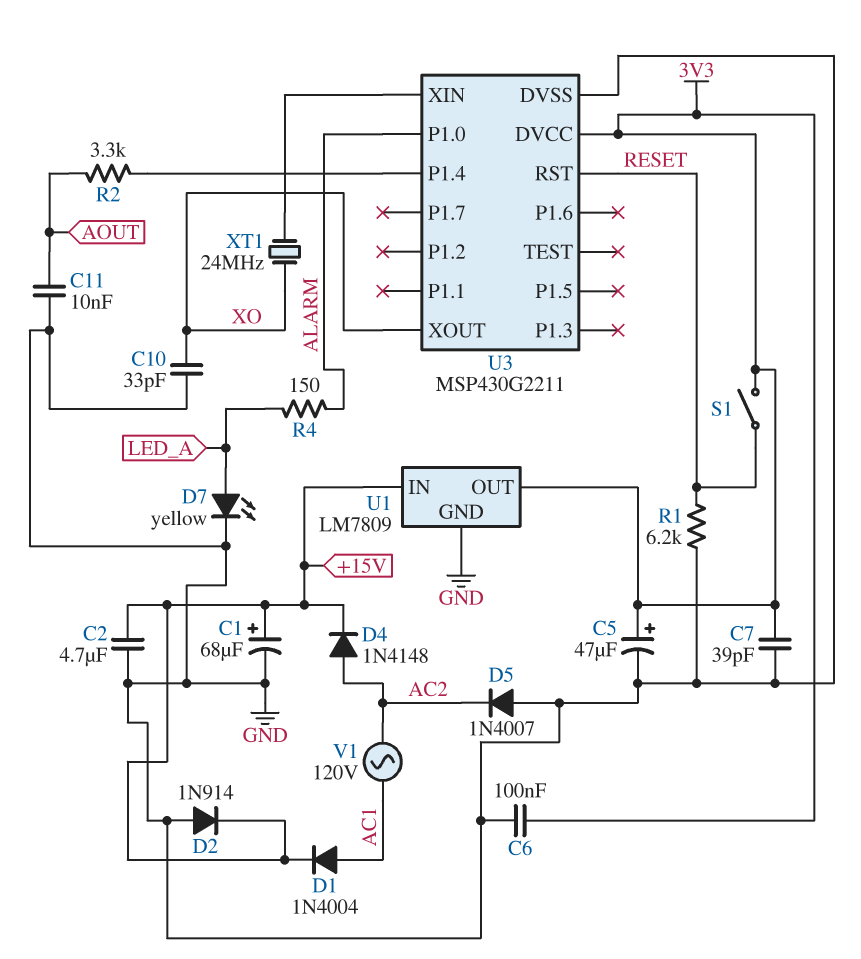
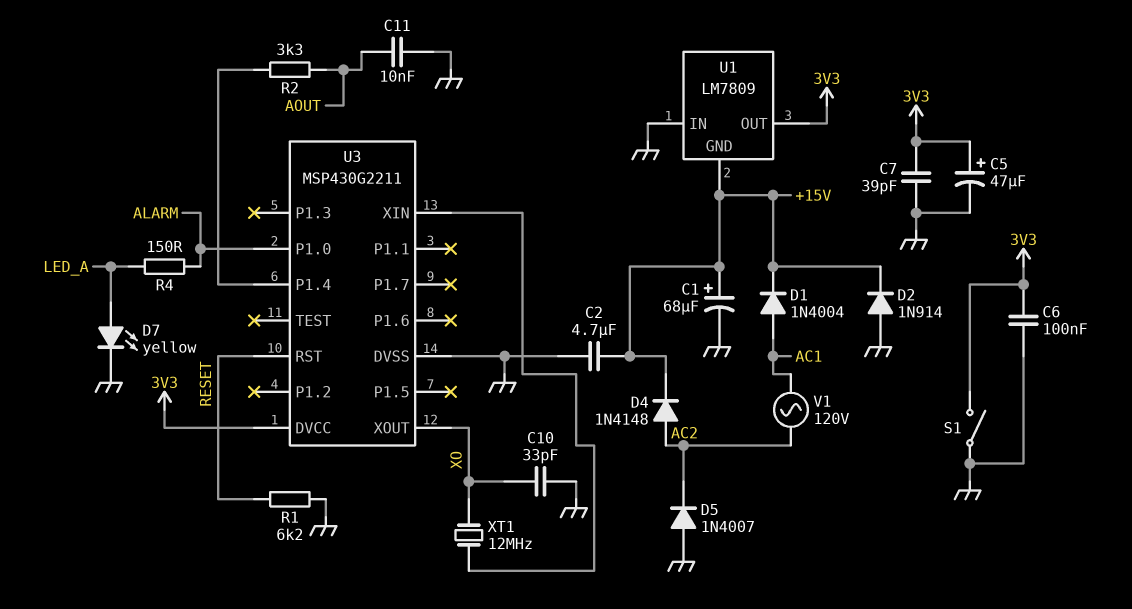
S1: switch (3V3, RESET) -> switch (3V3, GND)
U1 pin GND: GND -> +15V
U1 pin IN: +15V -> GND
XT1: 24MHz (U3/XIN, XO) -> 12MHz (U3/XIN, XO)

